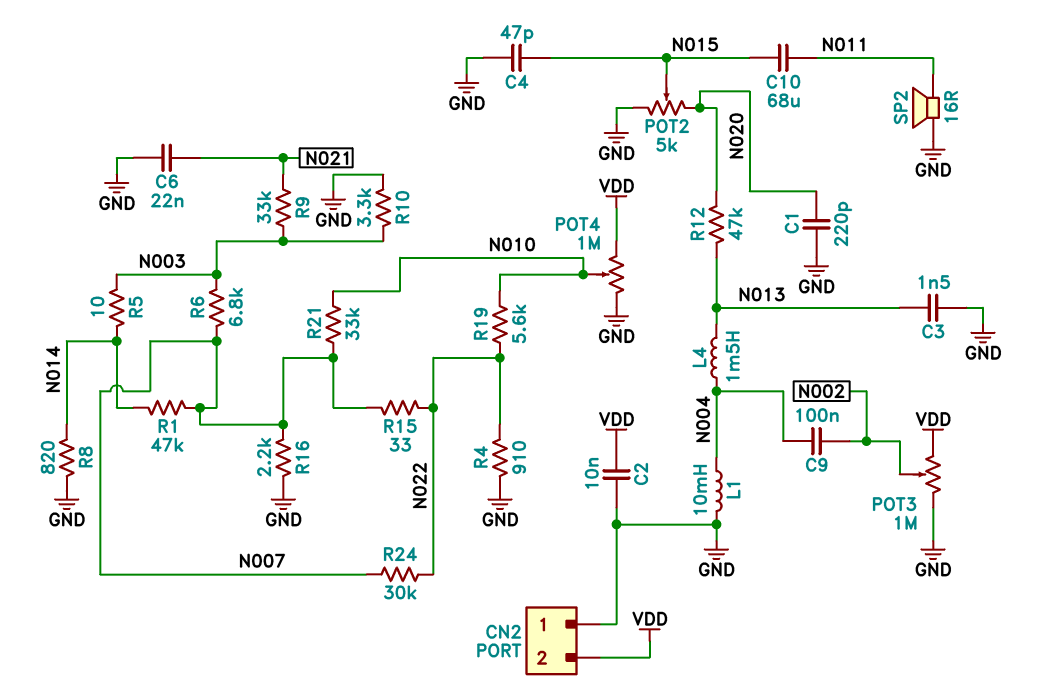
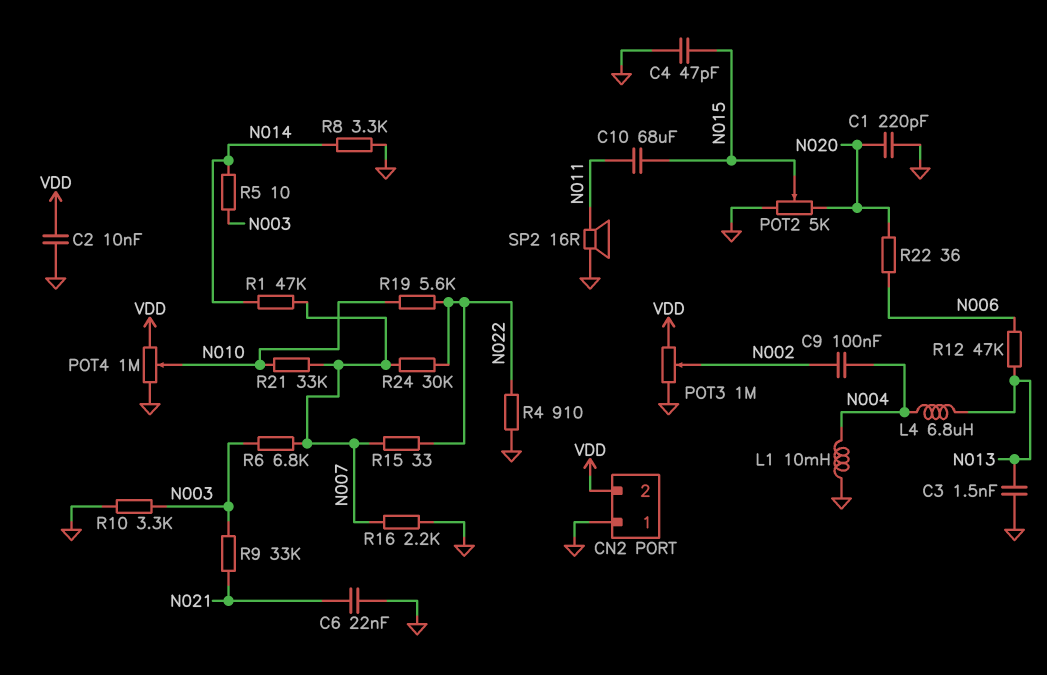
L4: 1.5mH (N004, N013) -> 6.8uH (N004, N013)
R8: 820 (GND, N014) -> 3.3k (GND, N014)
R12: 47k (N013, N020) -> 47k (N006, N013)
R22: none -> 36 (N006, N020)

